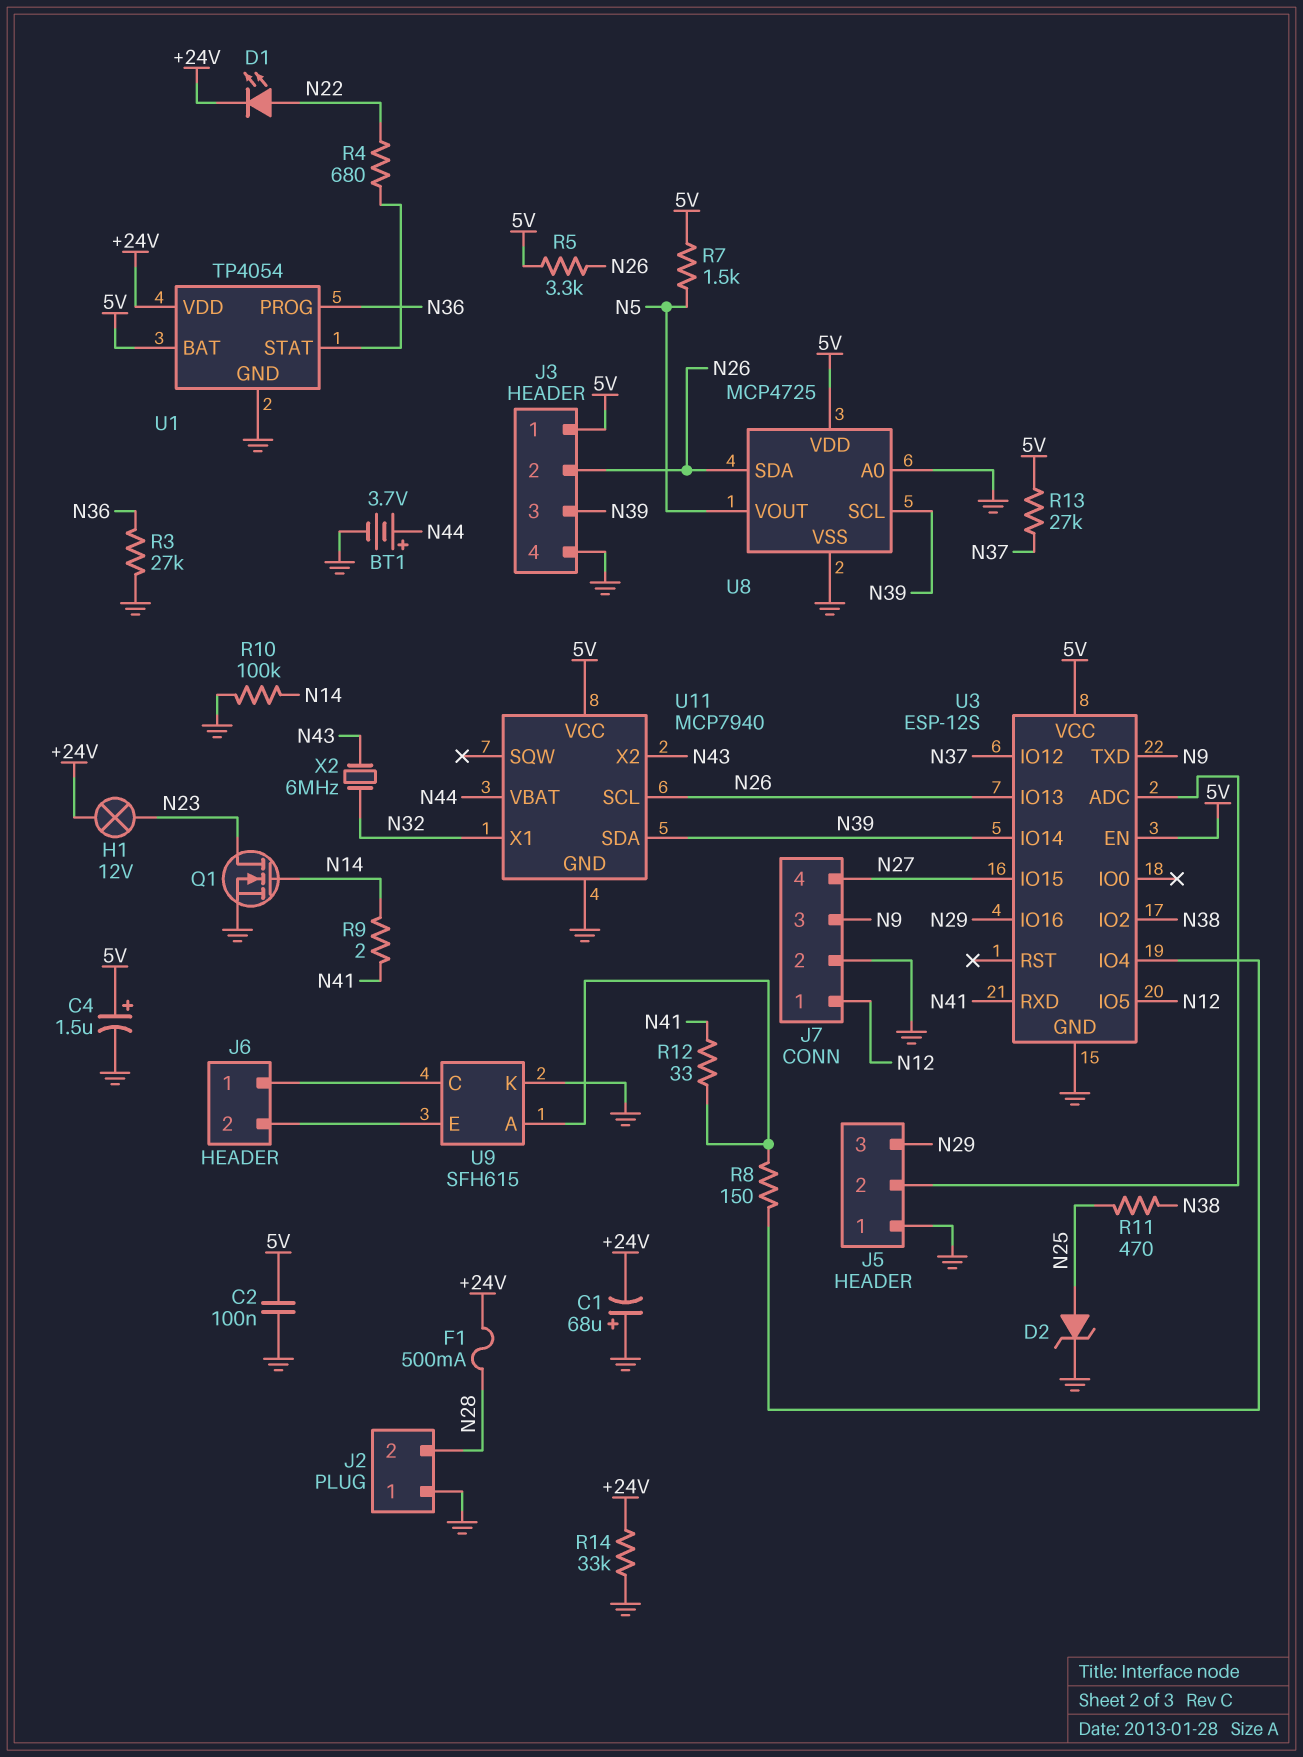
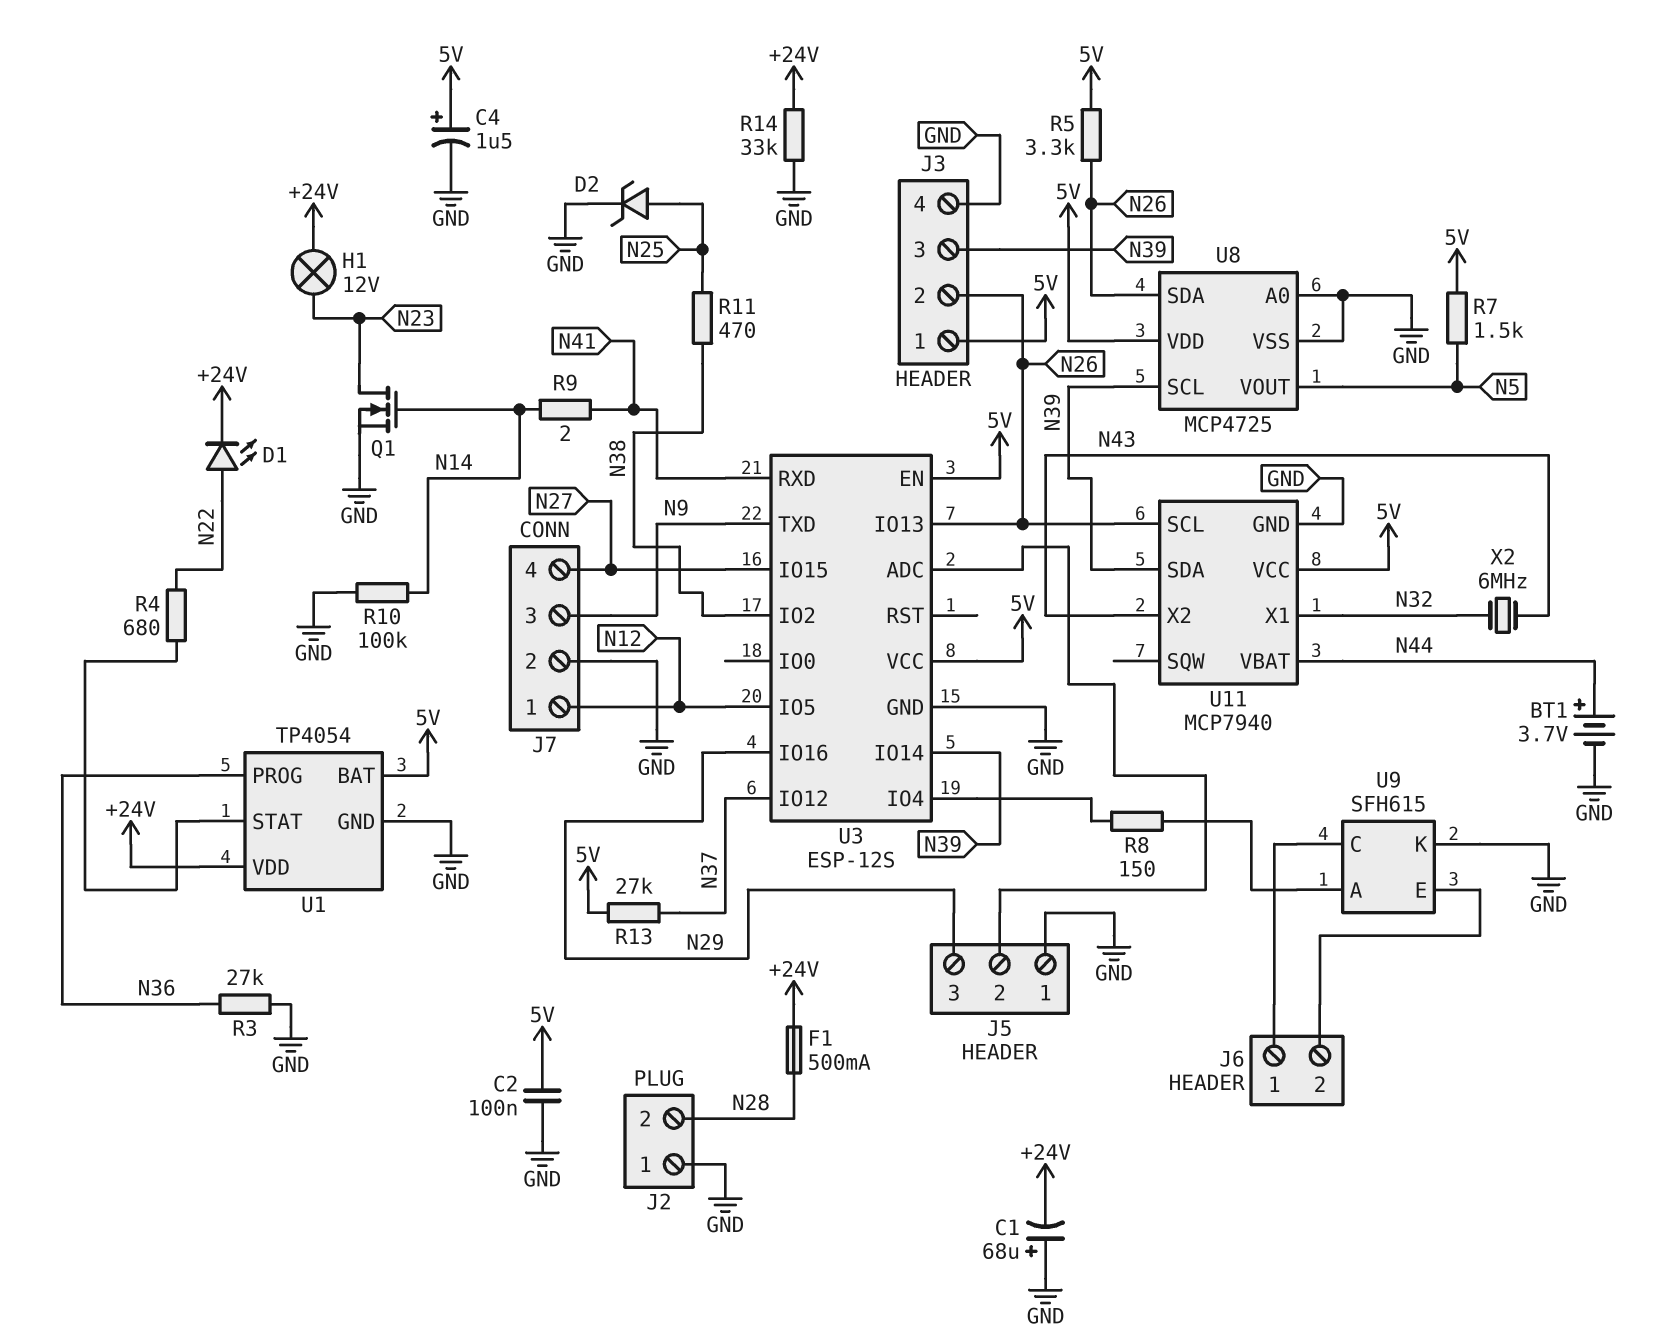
R12: 33 (N41, U9/A) -> none

